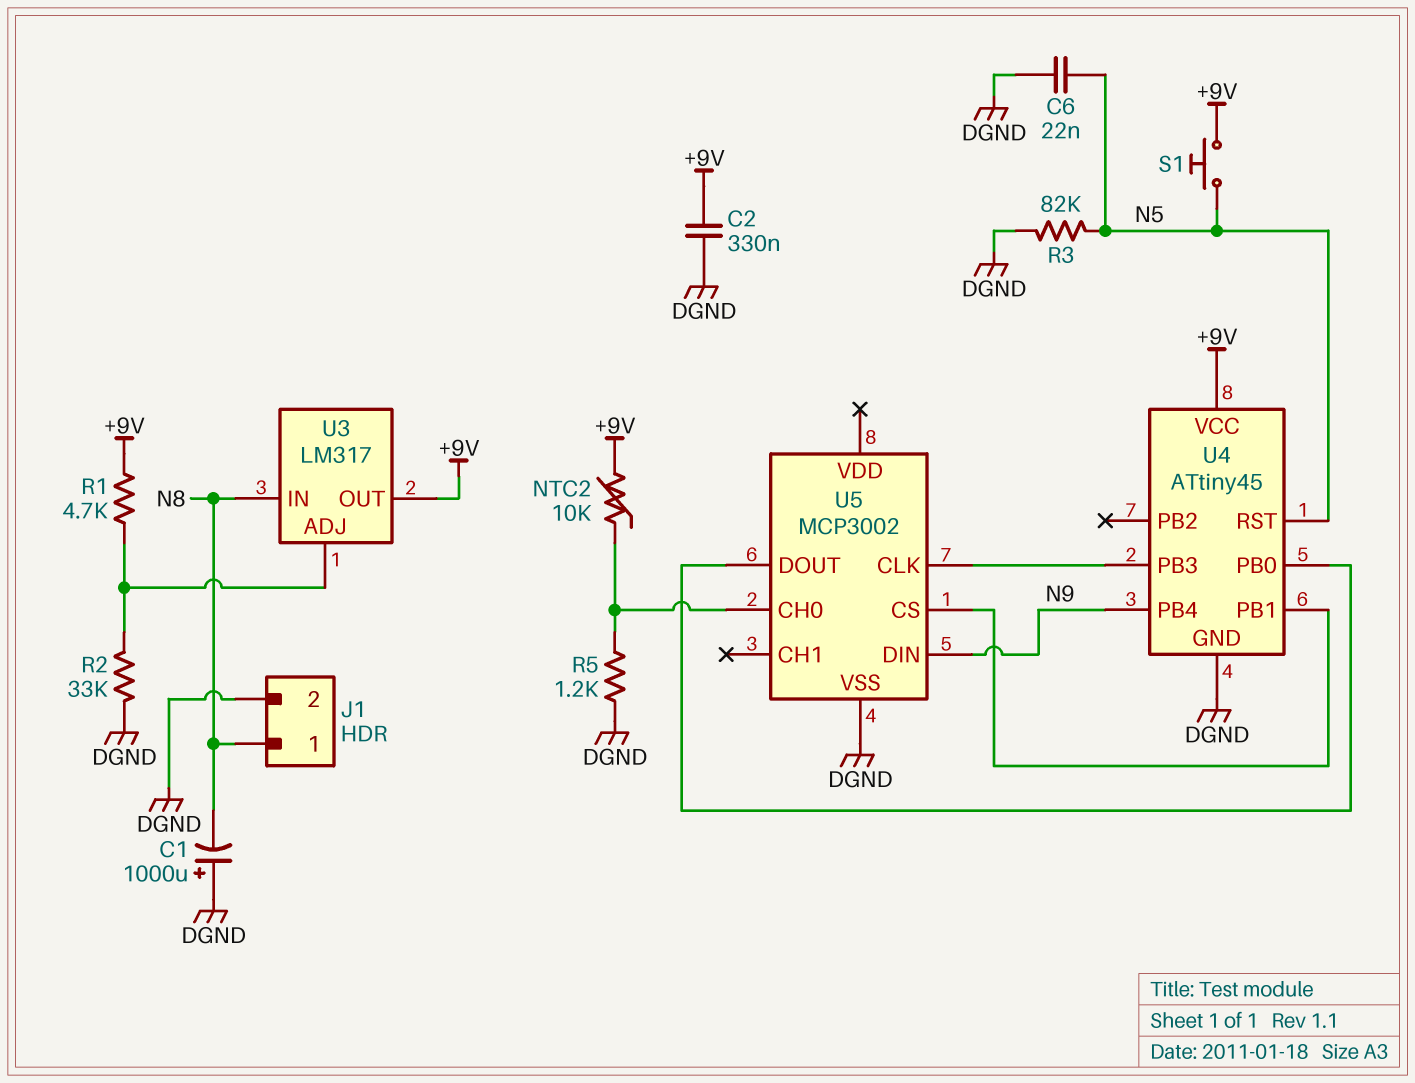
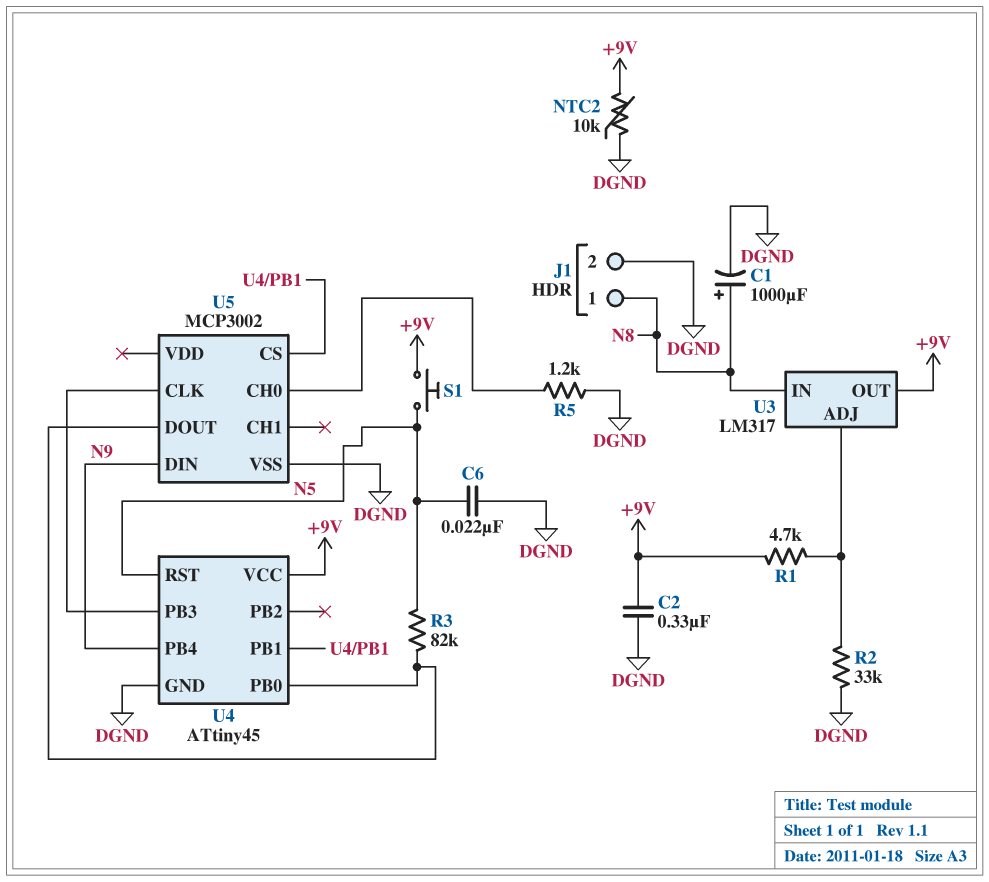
C1: 1000uF (plus DGND, minus N8) -> 1000uF (plus N8, minus DGND)
NTC2: 10k (+9V, U5/CH0) -> 10k (+9V, DGND)
R3: 82k (DGND, N5) -> 82k (N5, U4/PB0)

